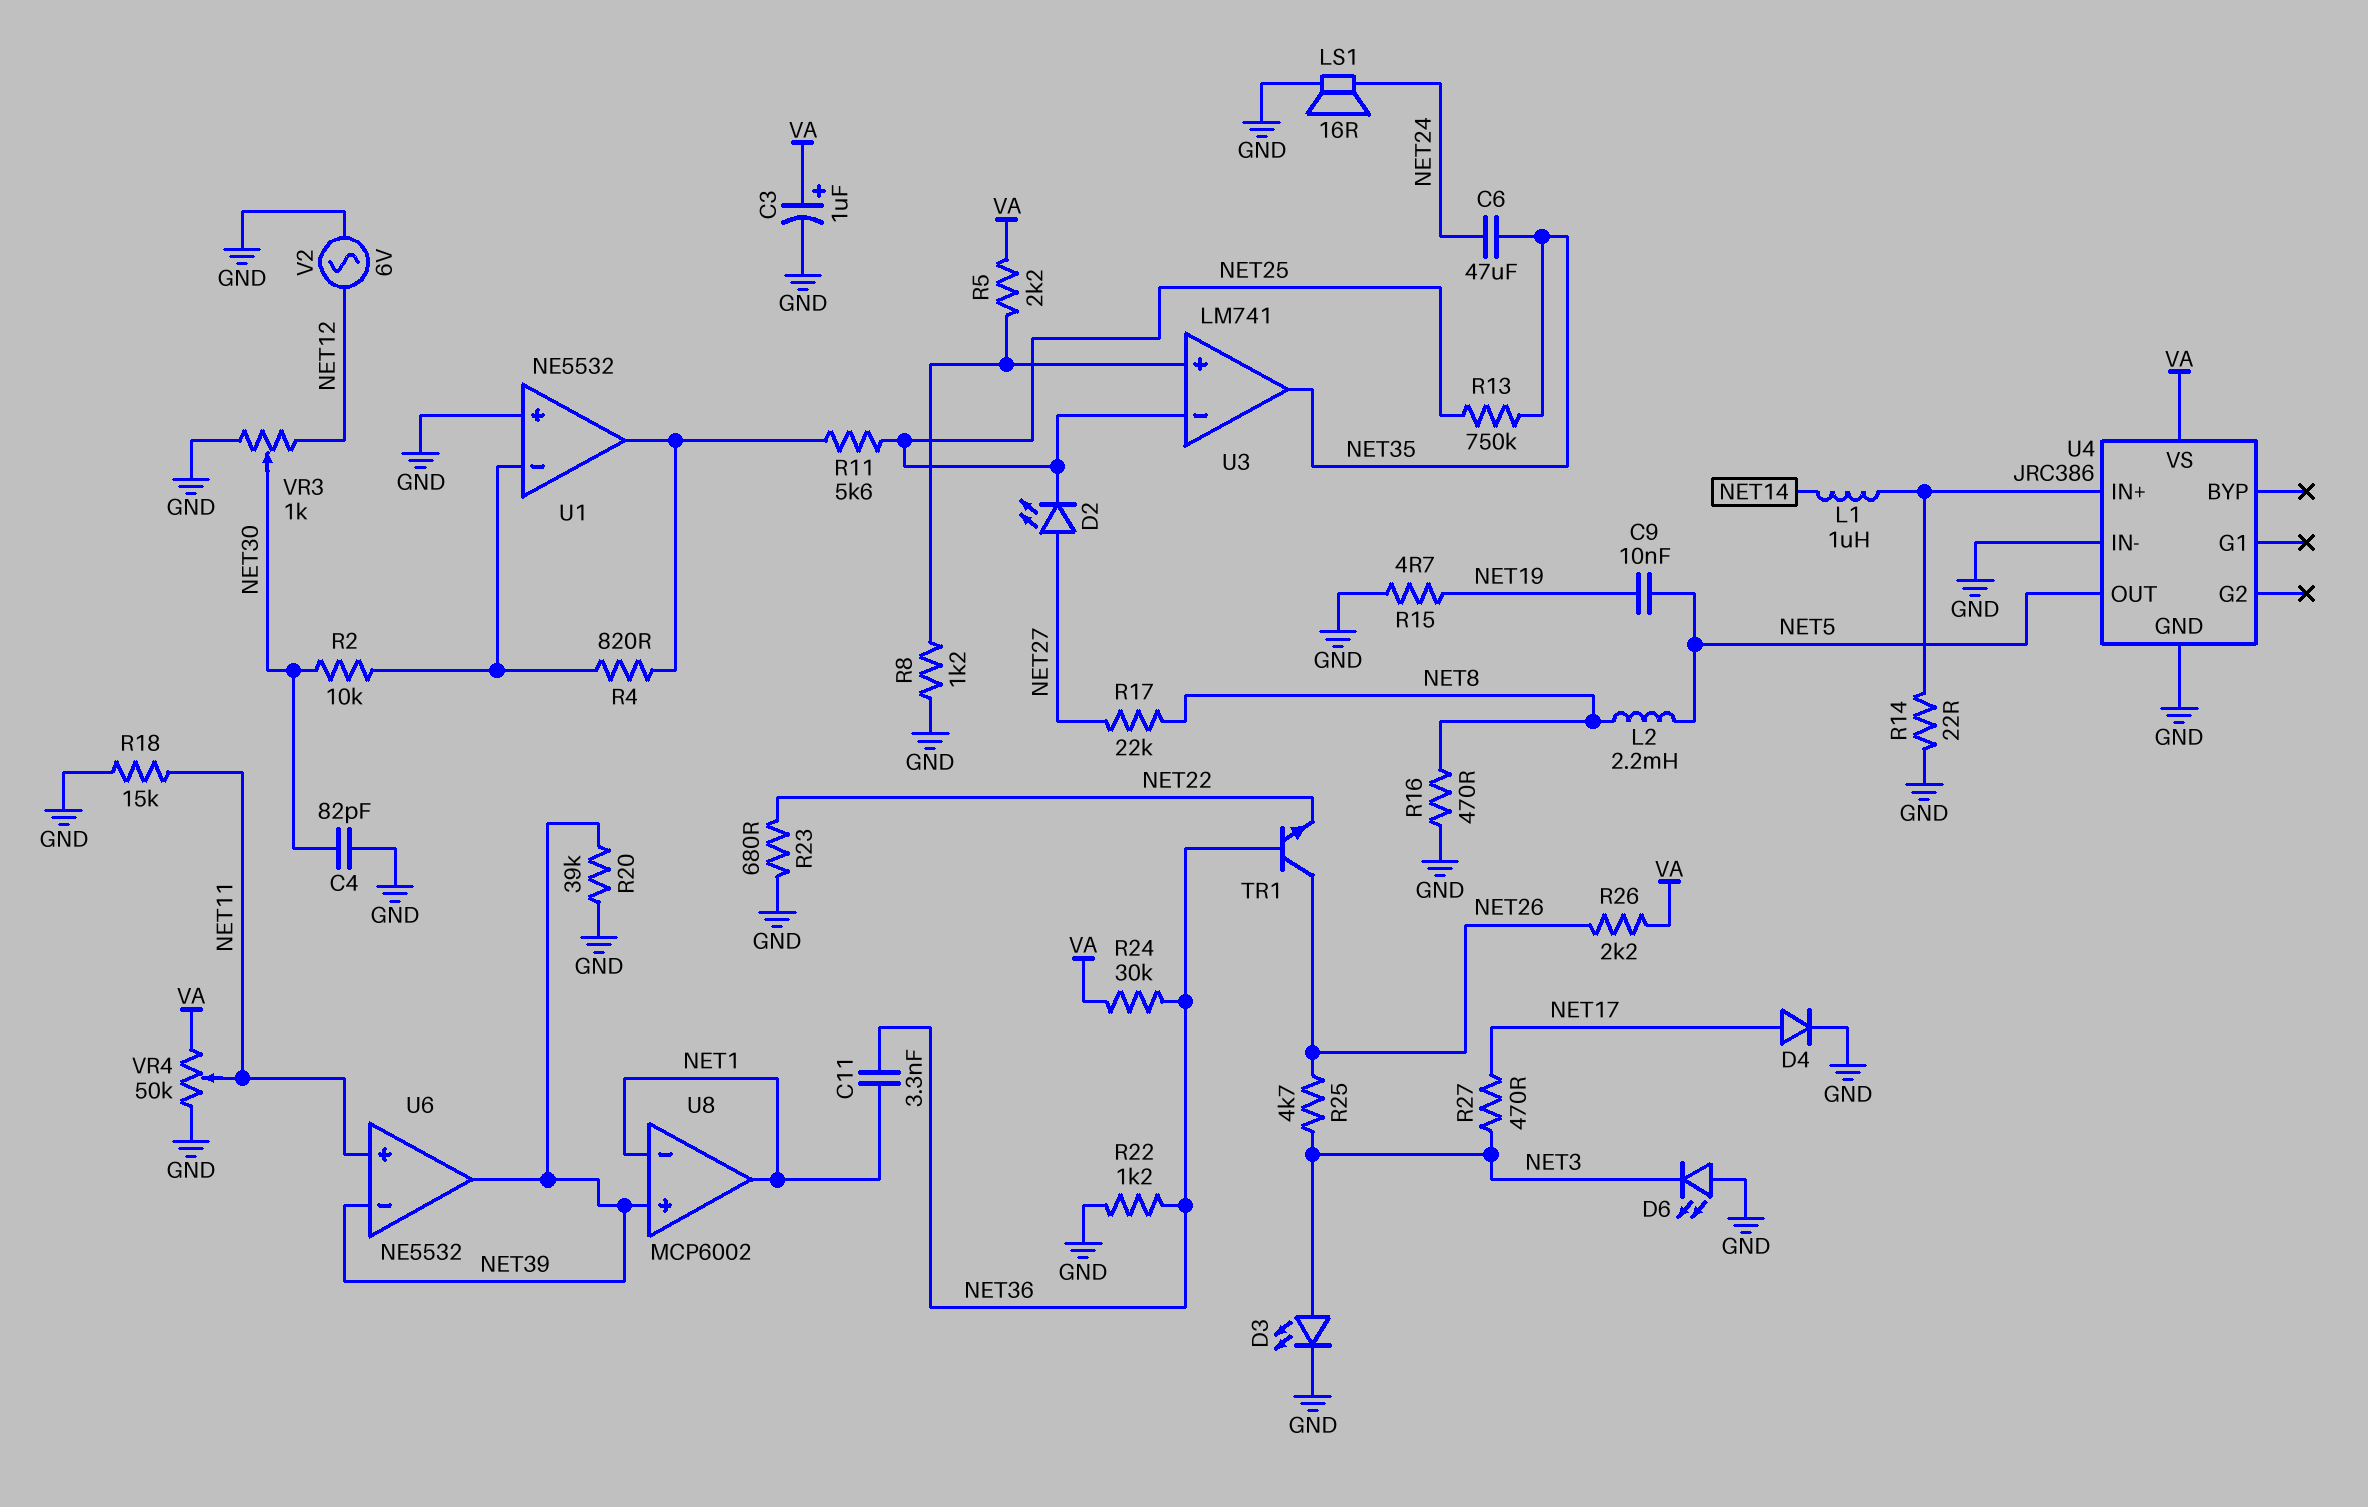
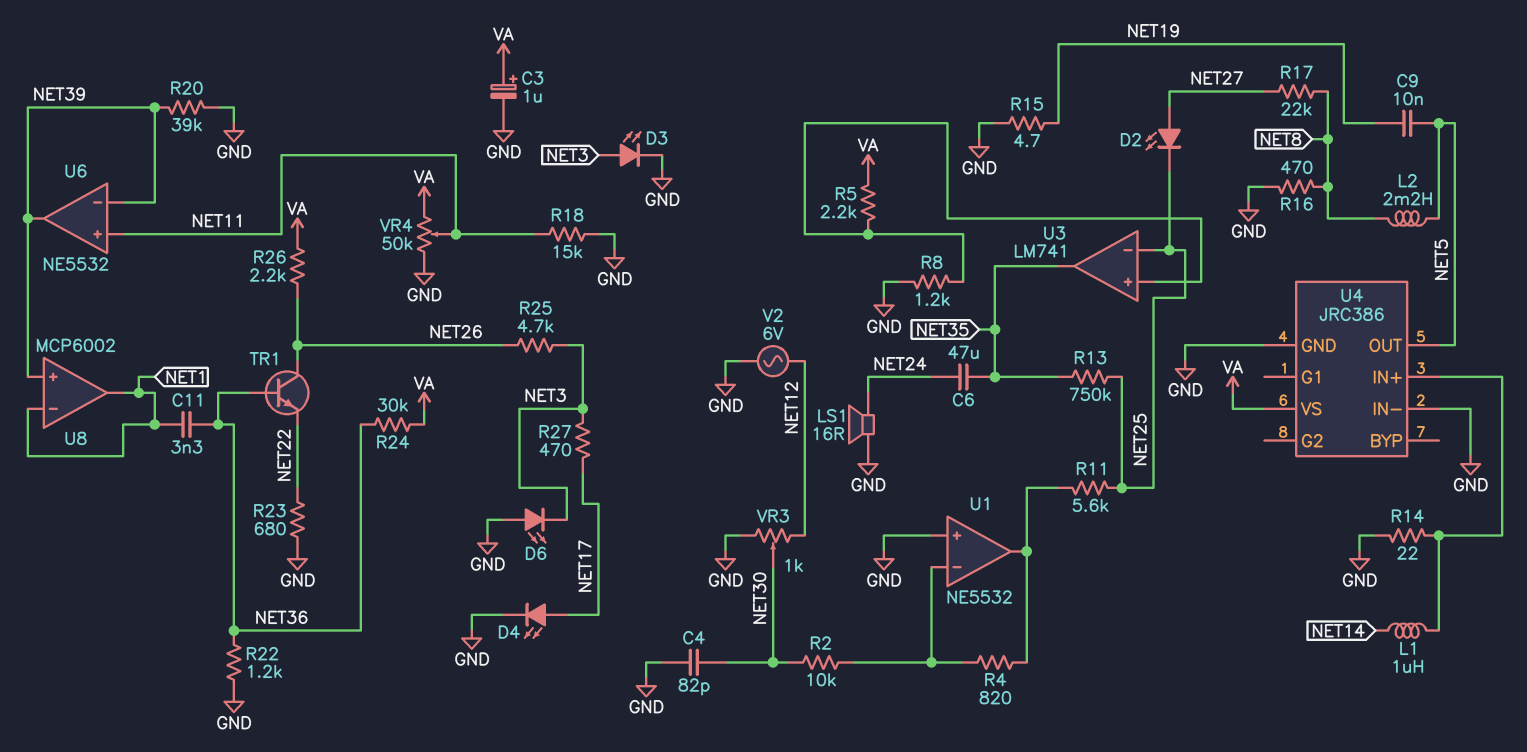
D4: diode (A NET17, K GND) -> LED (A NET17, K GND)

